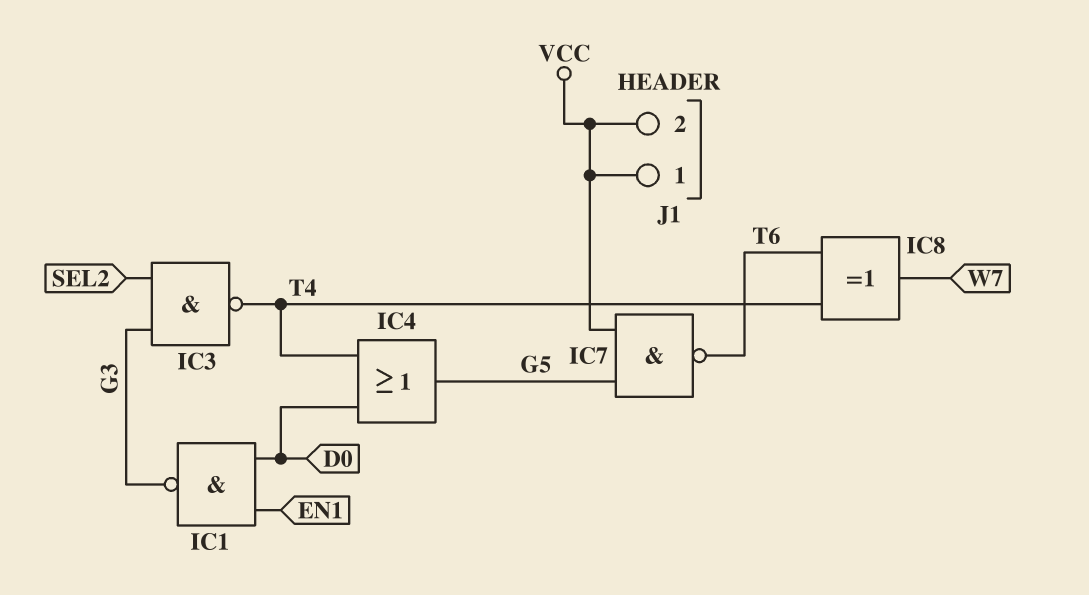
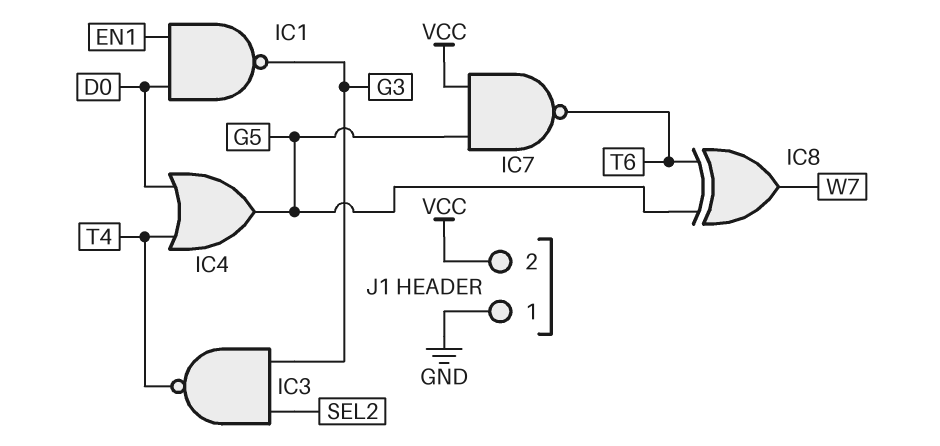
IC8: XOR (in T4, in T6, out W7) -> XOR (in G5, in T6, out W7)
J1 pin 1: VCC -> GND

